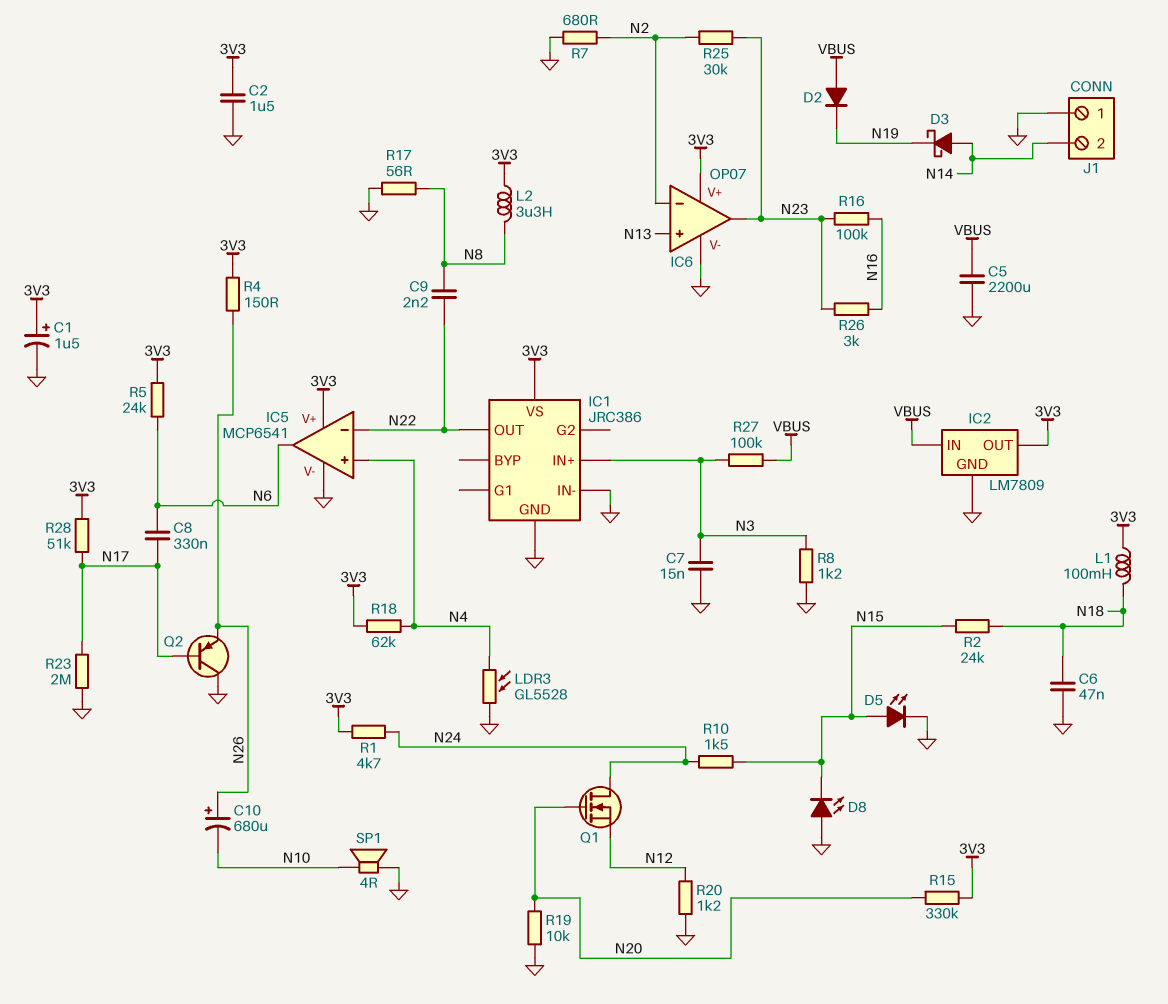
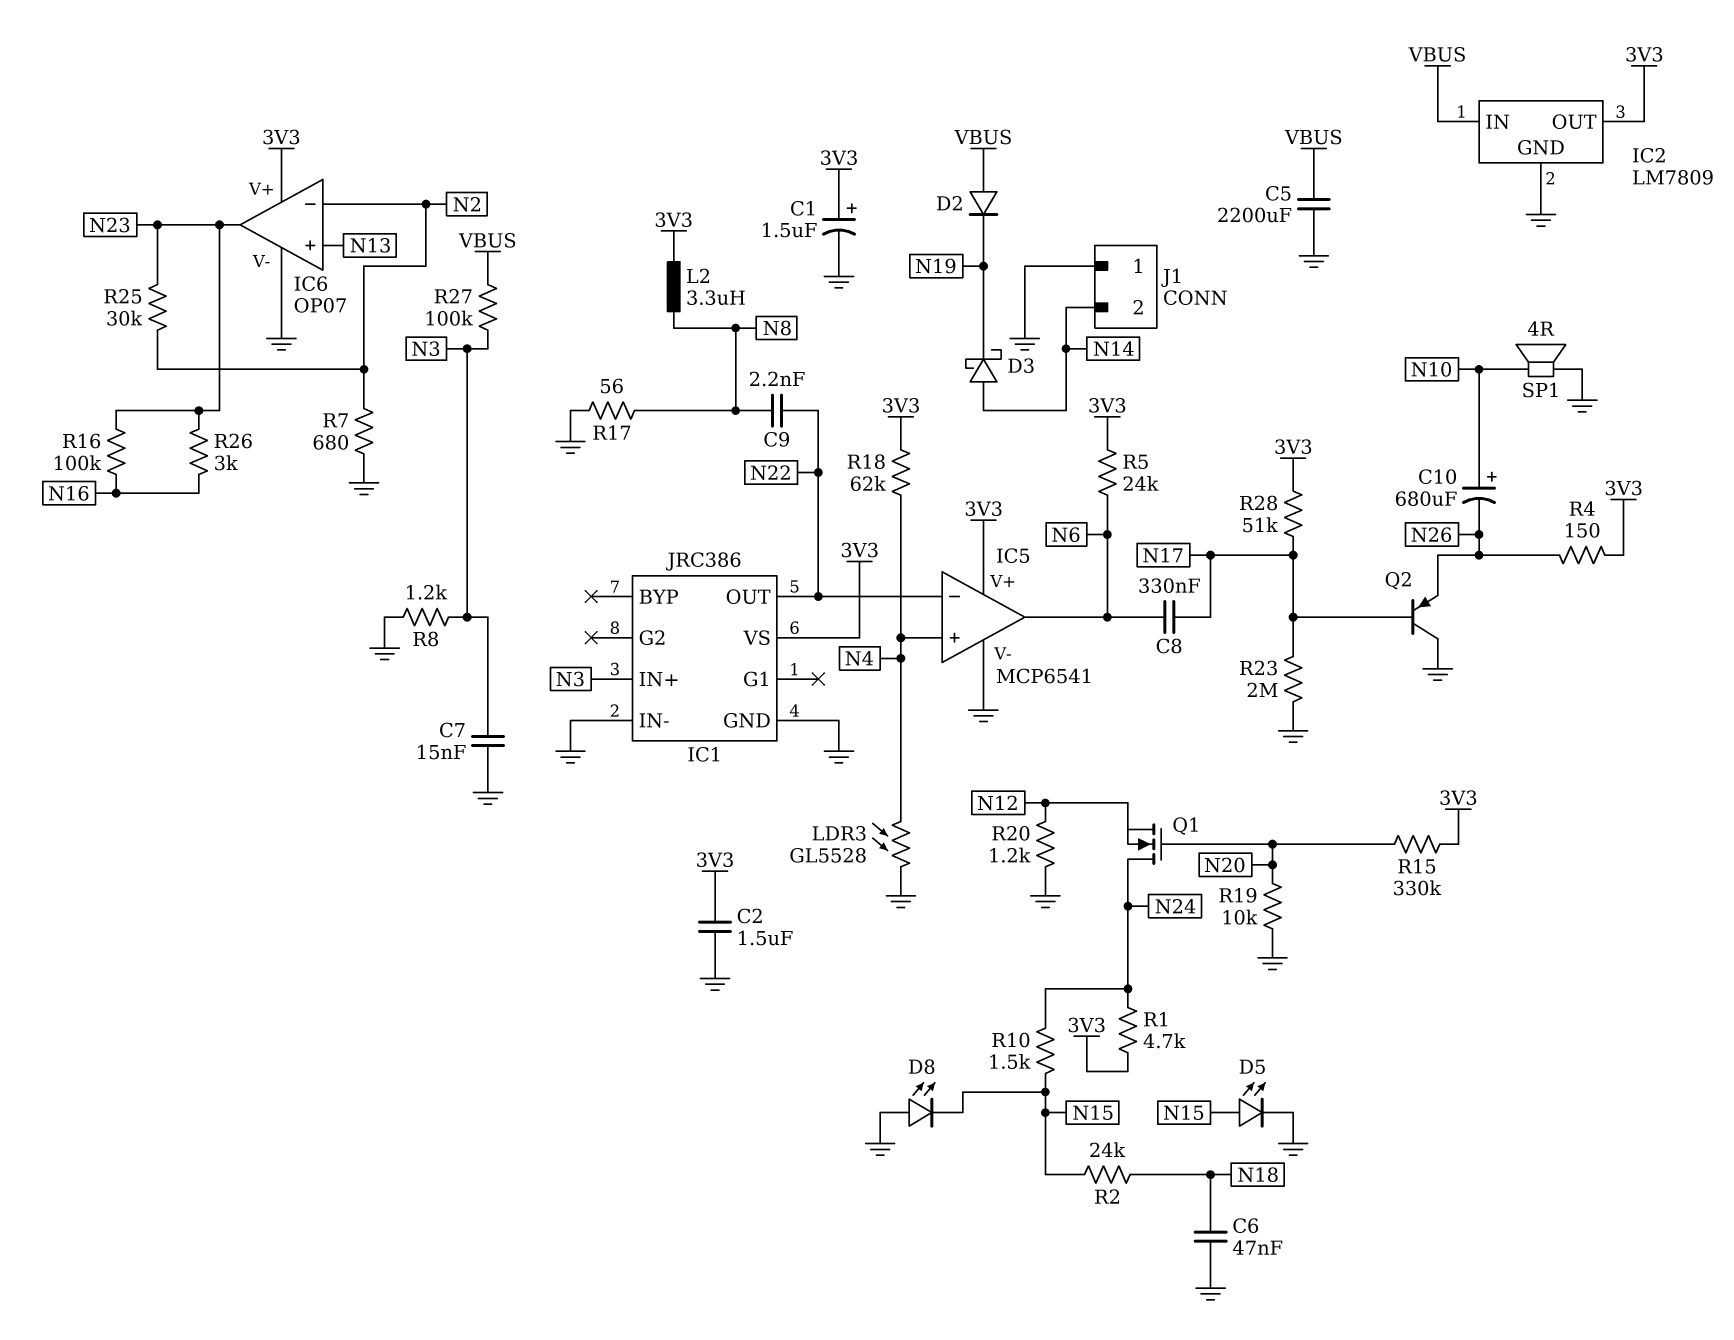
C10: 680uF (plus N26, minus N10) -> 680uF (plus N10, minus N26)
L1: 100mH (3V3, N18) -> none

